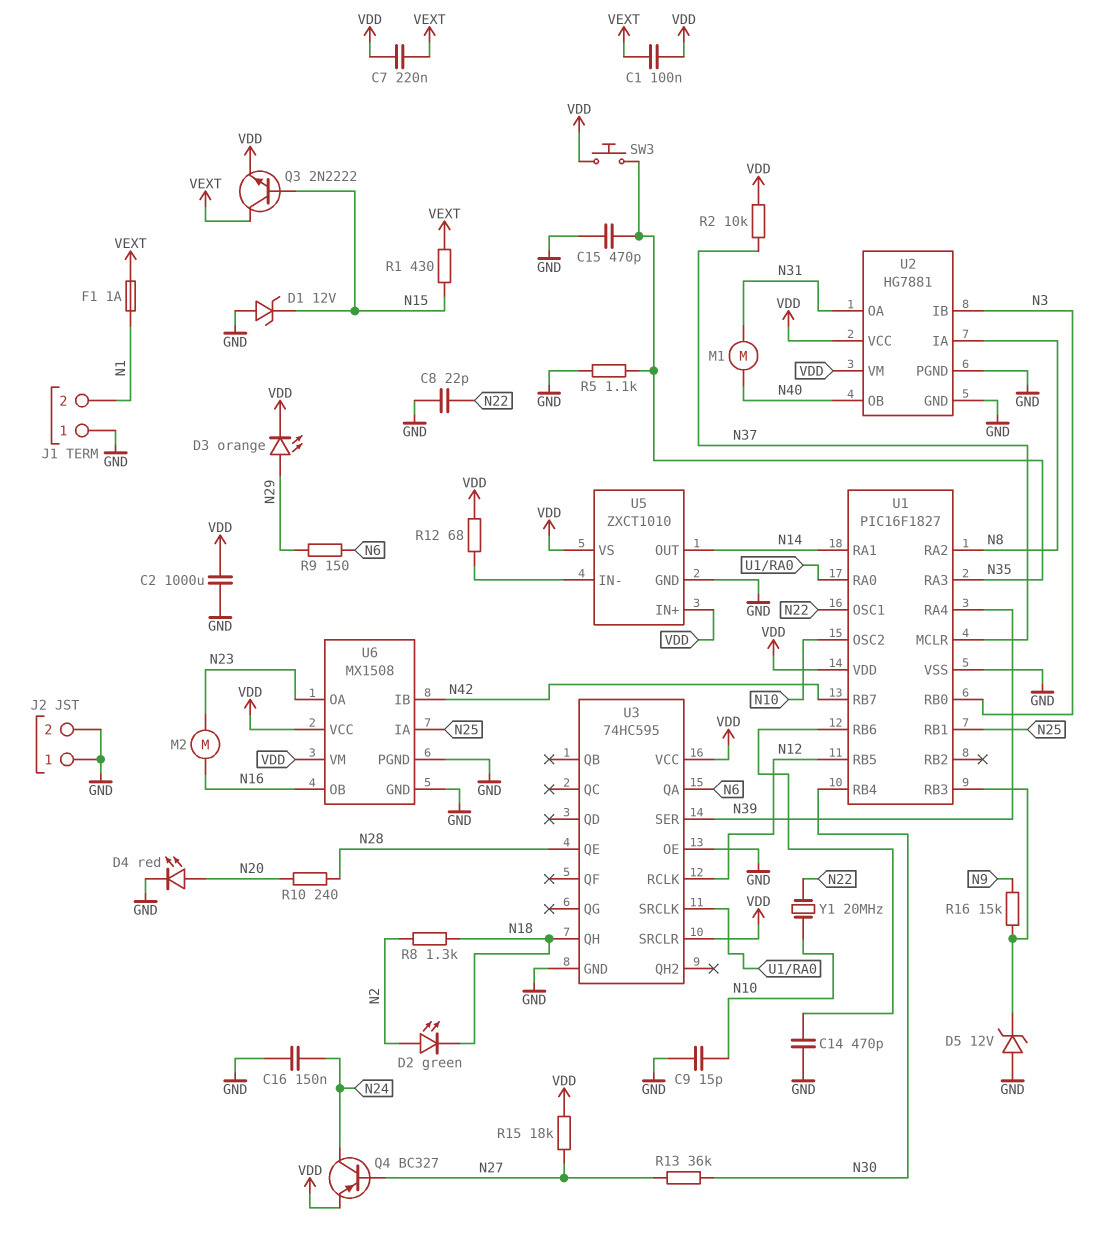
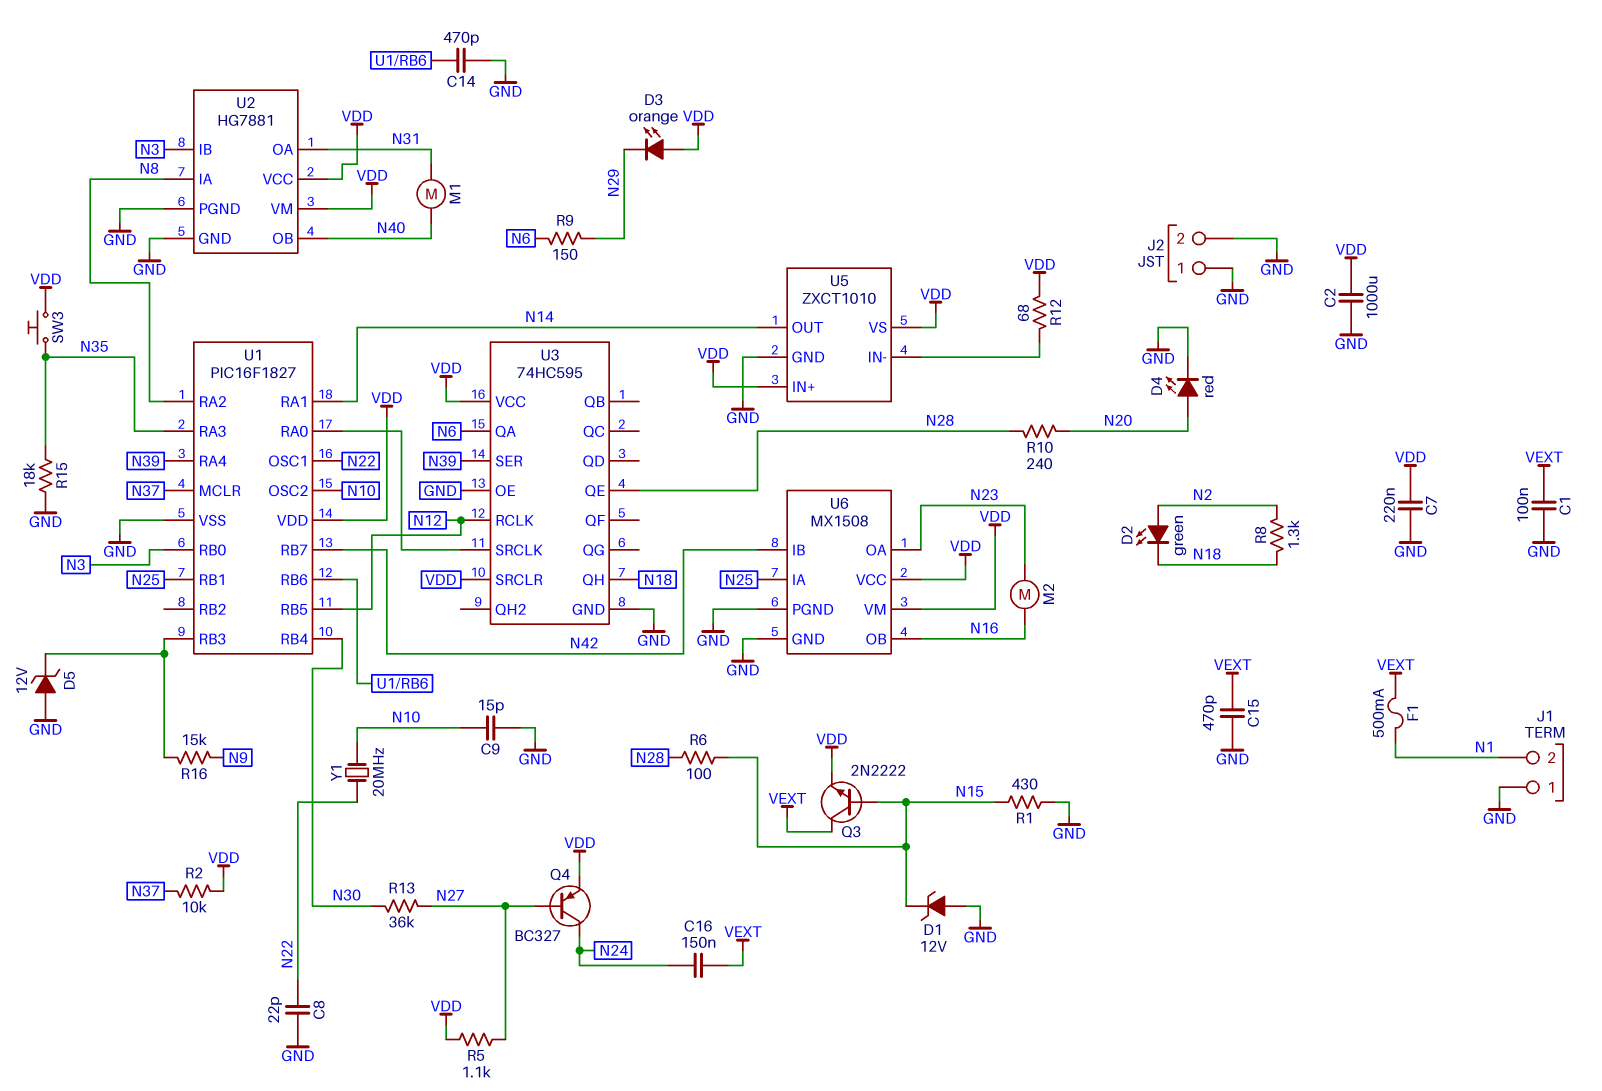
C1: 100nF (VDD, VEXT) -> 100nF (GND, VEXT)
C7: 220nF (VDD, VEXT) -> 220nF (GND, VDD)
C15: 470pF (GND, N35) -> 470pF (GND, VEXT)
C16: 150nF (GND, N24) -> 150nF (N24, VEXT)
D3: LED orange (A N29, K VDD) -> LED orange (A VDD, K N29)
F1: 1A (N1, VEXT) -> 500mA (N1, VEXT)
R1: 430 (N15, VEXT) -> 430 (GND, N15)
R5: 1.1k (GND, N35) -> 1.1k (N27, VDD)
R6: none -> 100 (N15, N28)
R15: 18k (N27, VDD) -> 18k (GND, N35)

